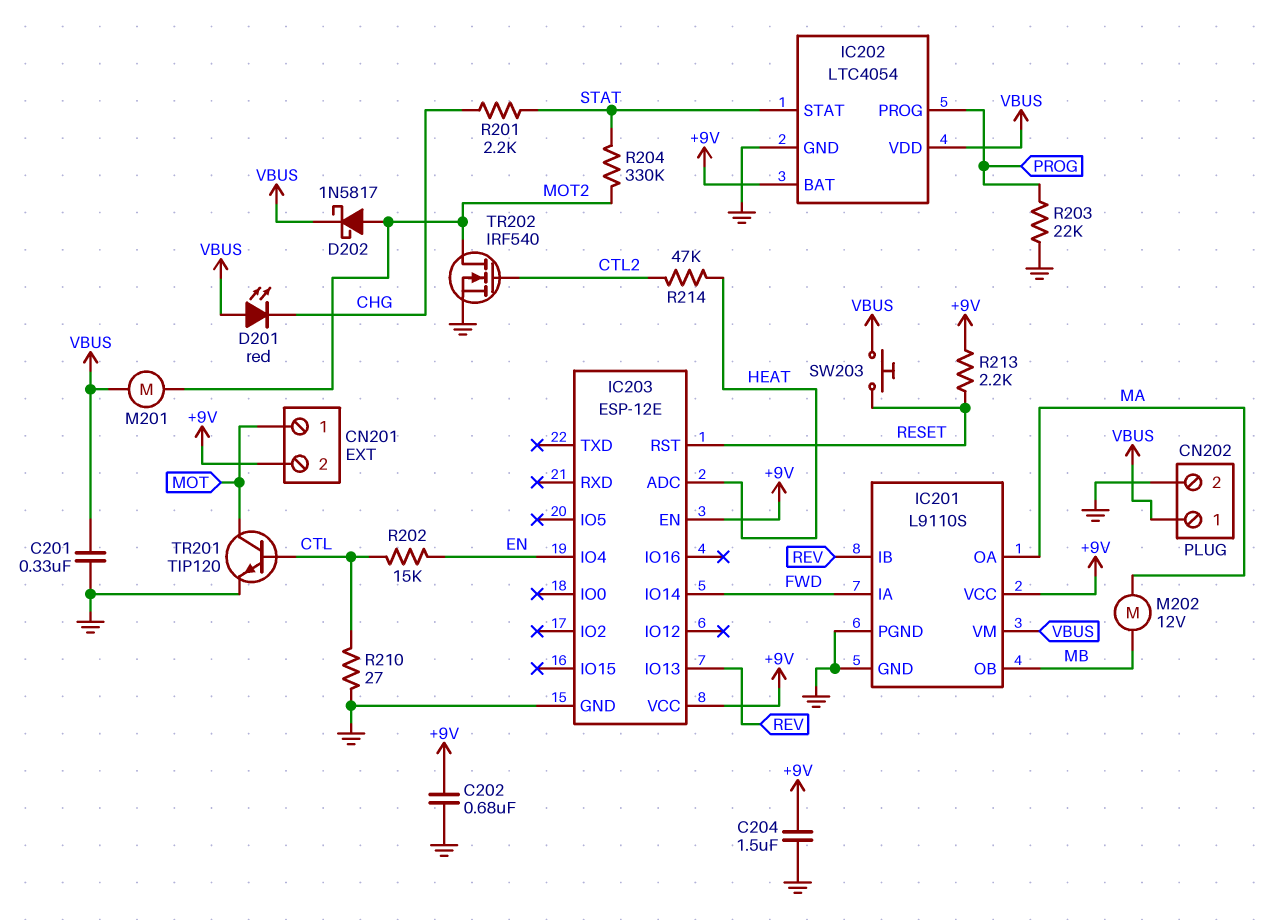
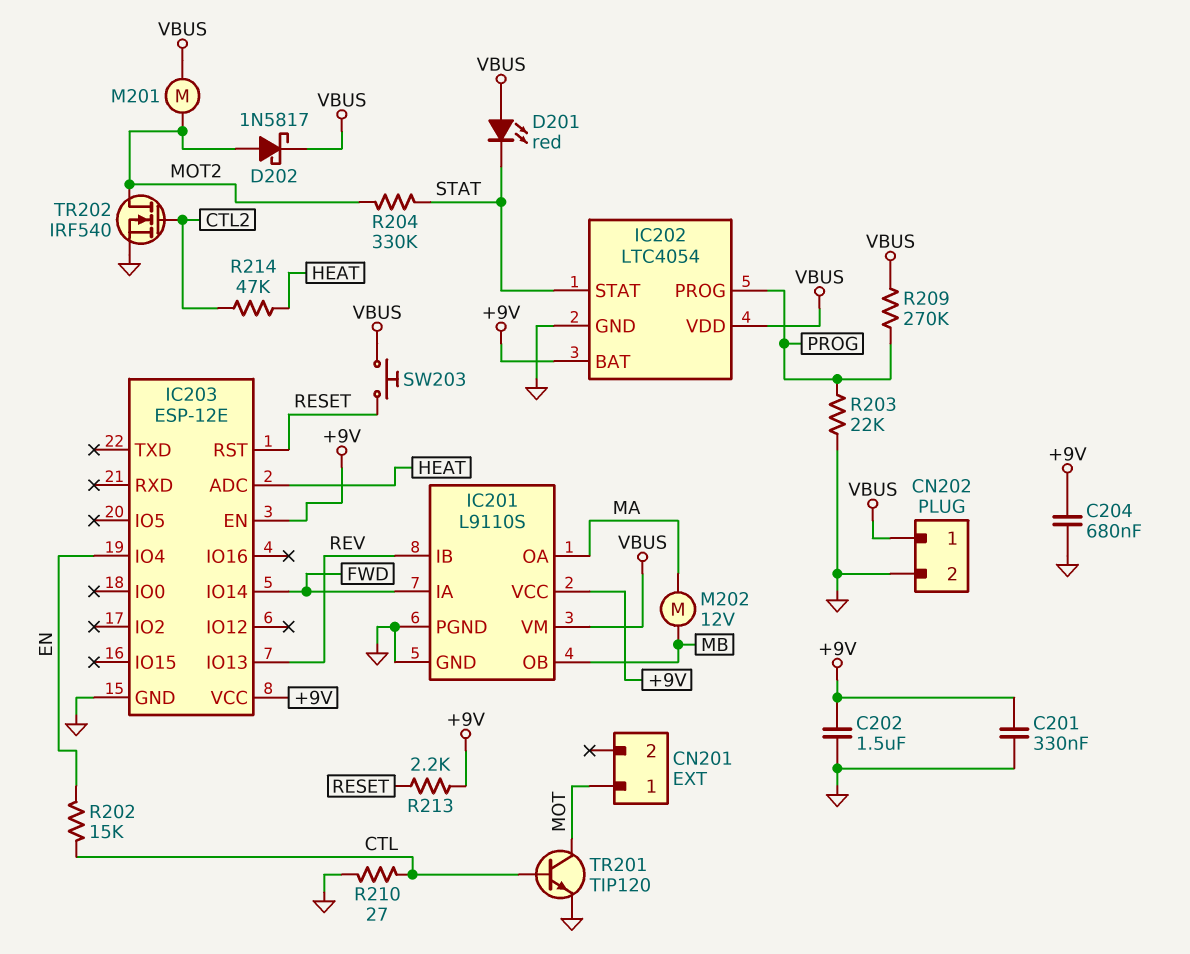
C201: 330nF (GND, VBUS) -> 330nF (+9V, GND)
C202: 680nF (+9V, GND) -> 1.5uF (+9V, GND)
C204: 1.5uF (+9V, GND) -> 680nF (+9V, GND)
CN201 pin 2: +9V -> none
D201: LED red (A VBUS, K CHG) -> LED red (A VBUS, K STAT)
R201: 2.2k (CHG, STAT) -> none
R209: none -> 270k (PROG, VBUS)

